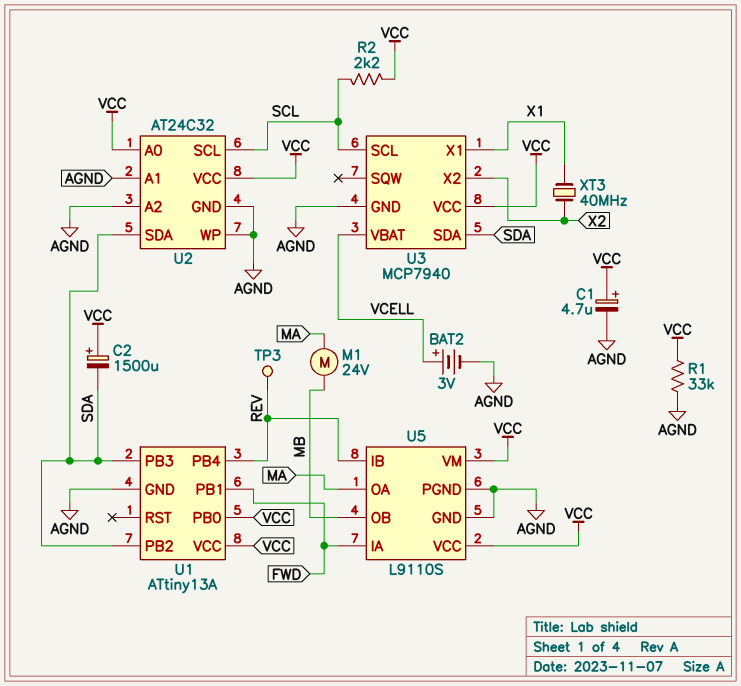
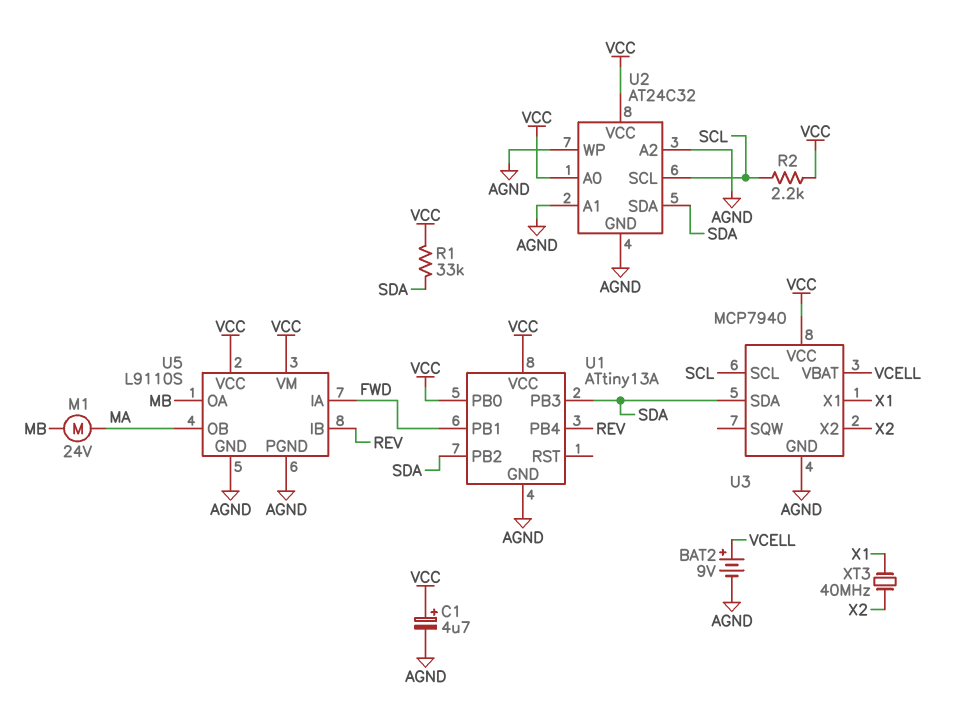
BAT2: 3V (plus VCELL, minus AGND) -> 9V (plus VCELL, minus AGND)
C2: 1500uF (plus VCC, minus SDA) -> none
R1: 33k (AGND, VCC) -> 33k (SDA, VCC)
TP3: test point (REV) -> none
U5 pin OA: MA -> MB
U5 pin OB: MB -> MA

